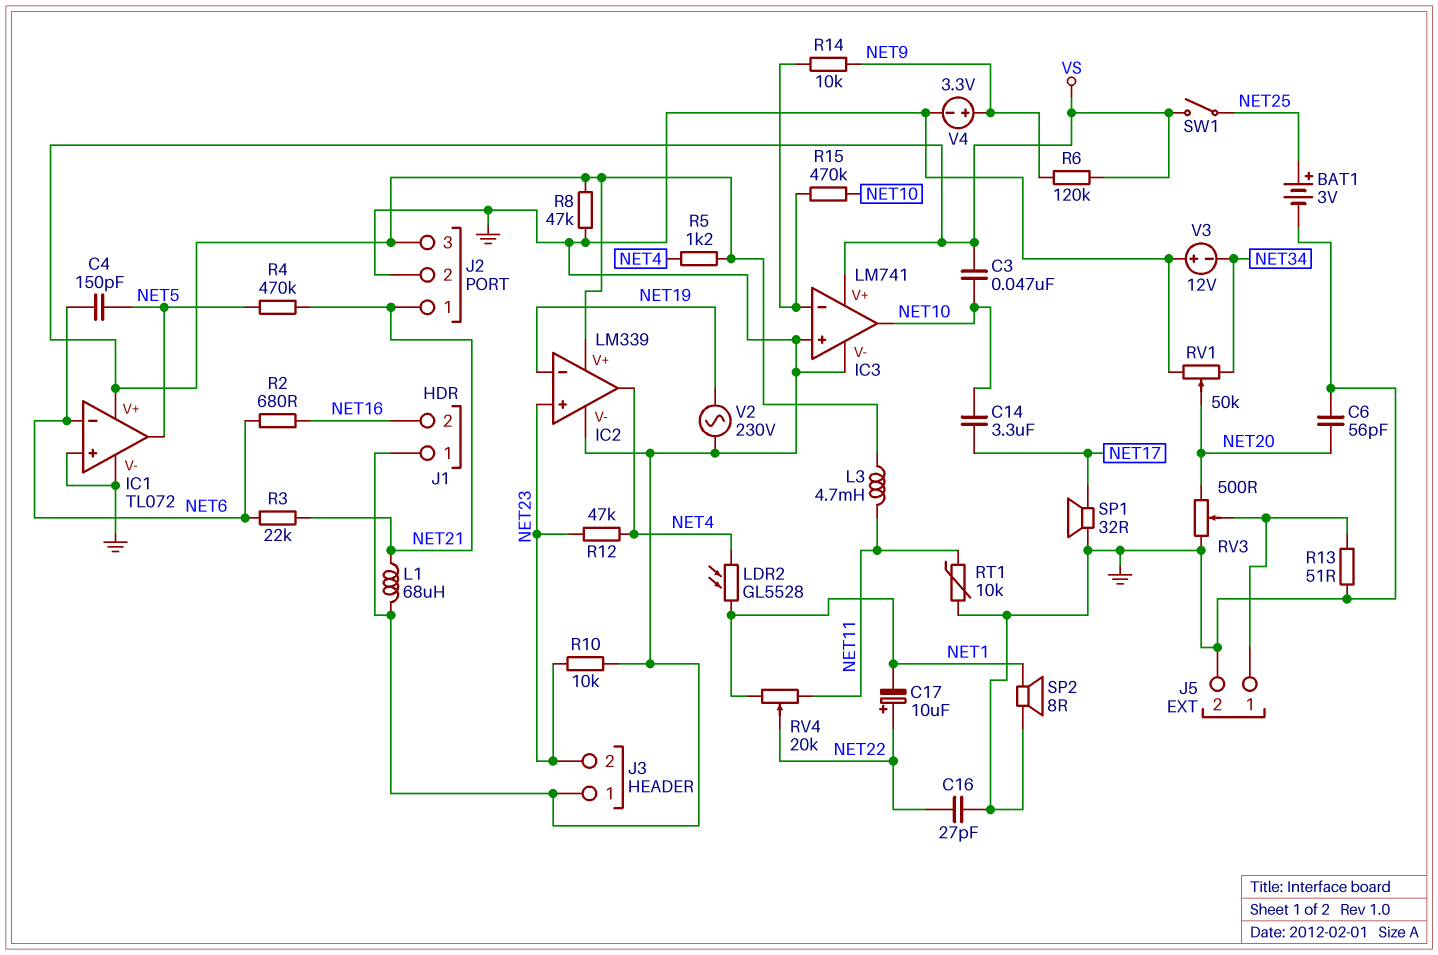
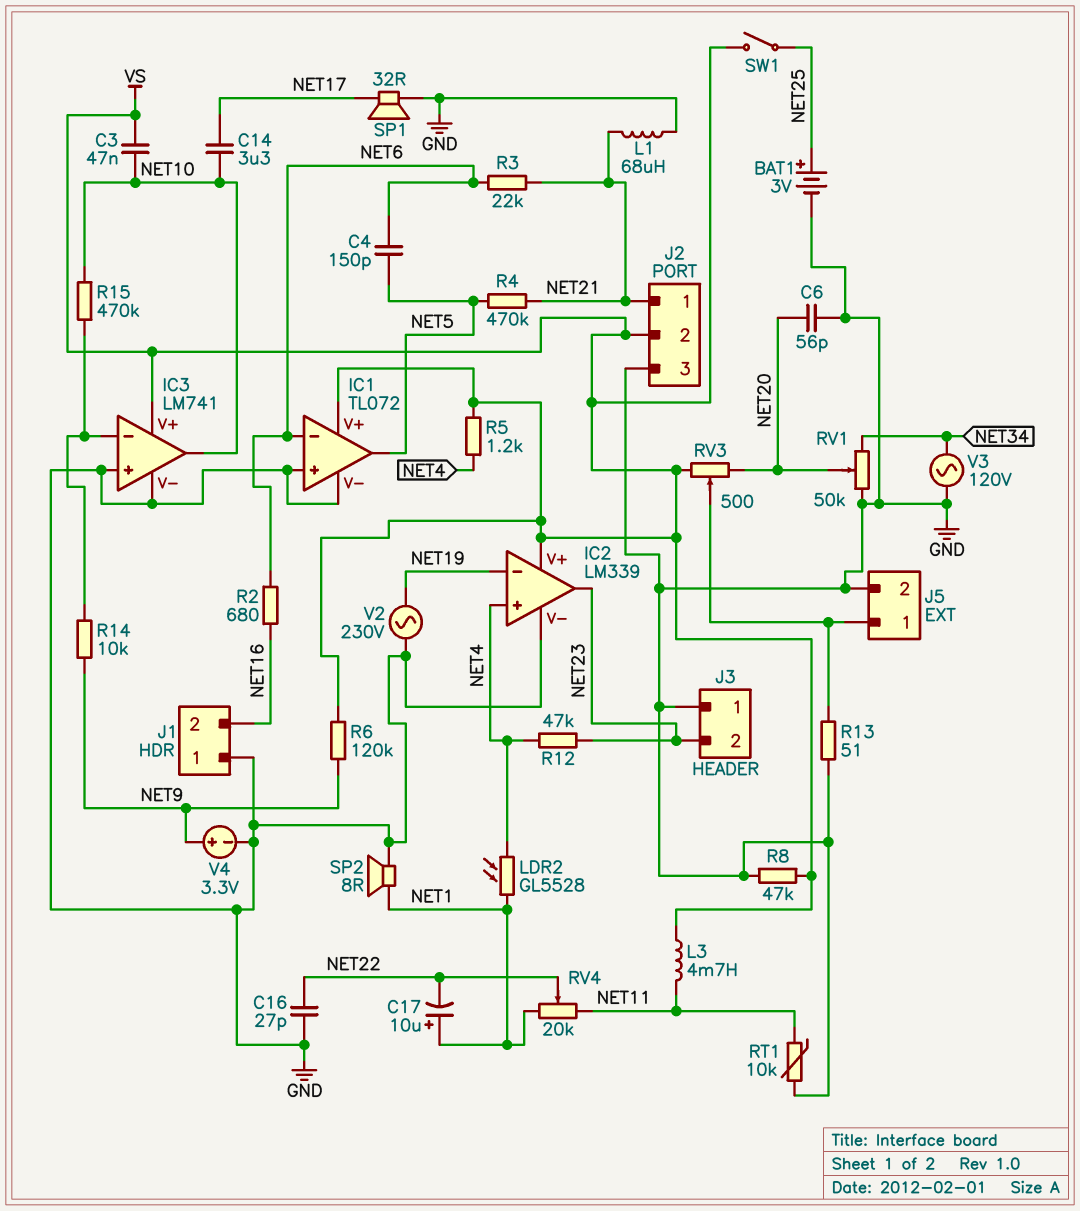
C17: 10uF (plus NET22, minus NET1) -> 10uF (plus NET1, minus NET22)
IC2 pin in+: NET23 -> NET4
IC2 pin out: NET4 -> NET23
J2 pin 2: GND -> VS
J2 pin 3: VS -> GND
R10: 10k (GND, NET23) -> none
RV3: 500 (GND, NET20, wiper J5/1) -> 500 (NET20, VS, wiper J5/1)
V3: 12V (plus GND, minus NET34) -> AC 120V (GND, NET34)

